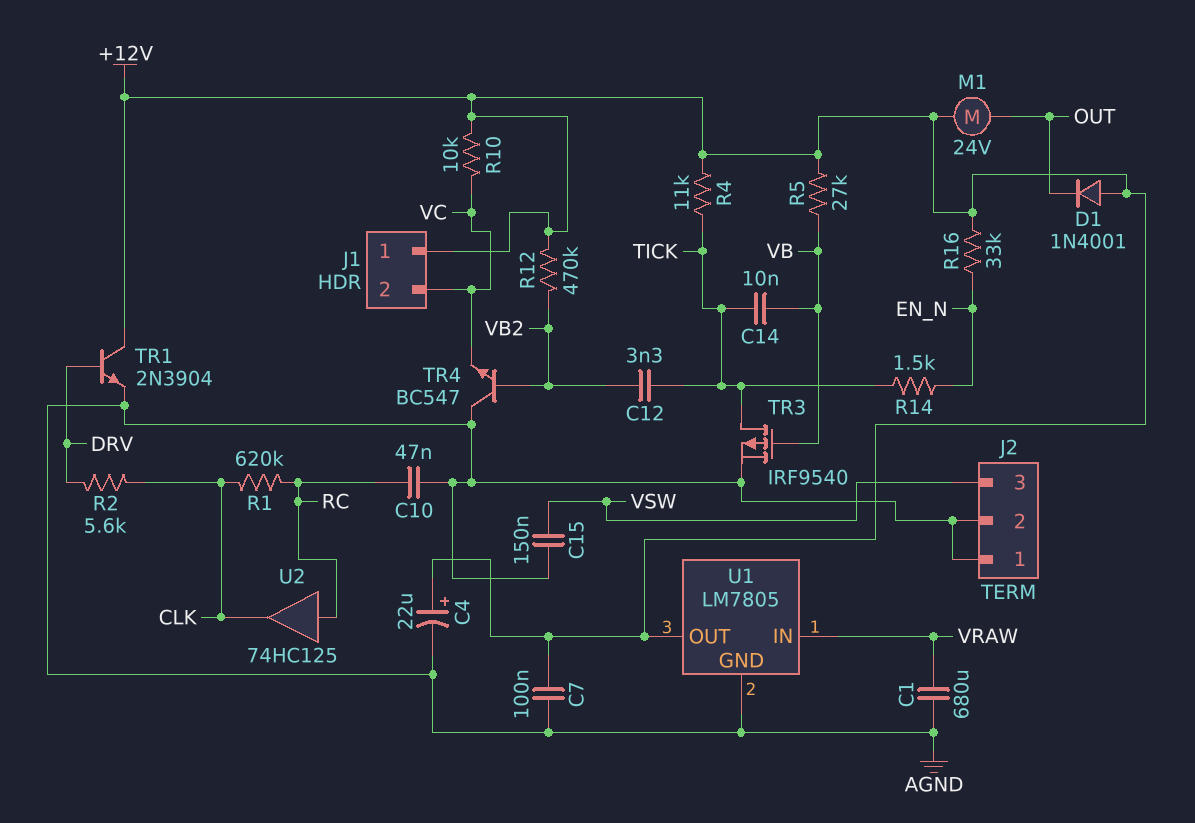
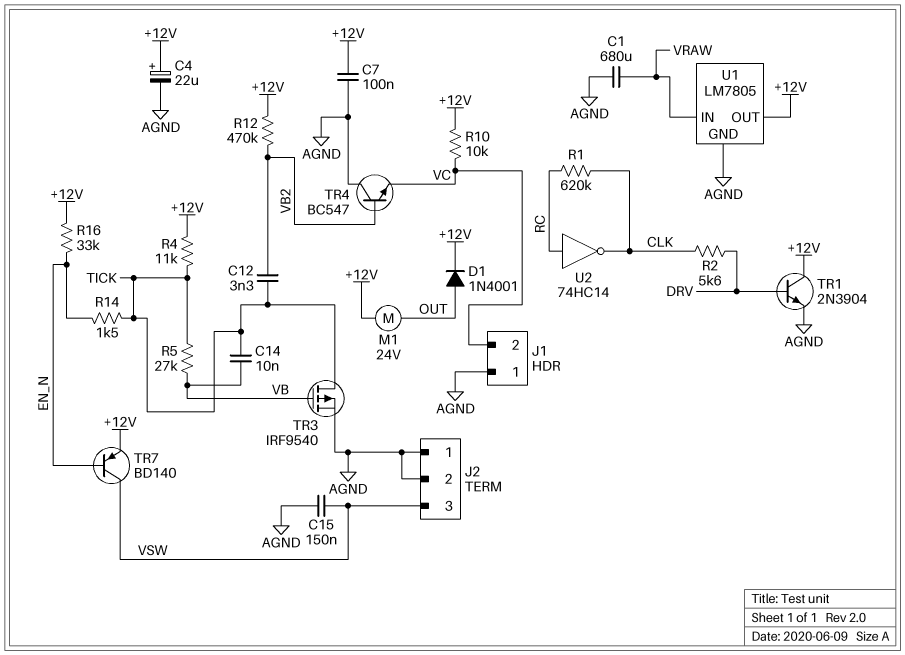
C10: 47nF (AGND, RC) -> none
D1: diode 1N4001 (A +12V, K OUT) -> diode 1N4001 (A OUT, K +12V)
J1 pin 1: +12V -> AGND
R5: 27k (+12V, VB) -> 27k (TICK, VB)
TR7: none -> PNP BD140 (B EN_N, C VSW, E +12V)
U2: buffer 74HC125 (in RC, out CLK) -> NOT 74HC14 (in RC, out CLK)

